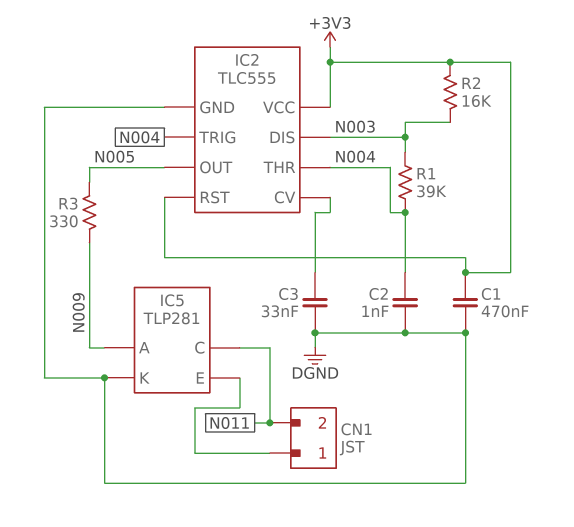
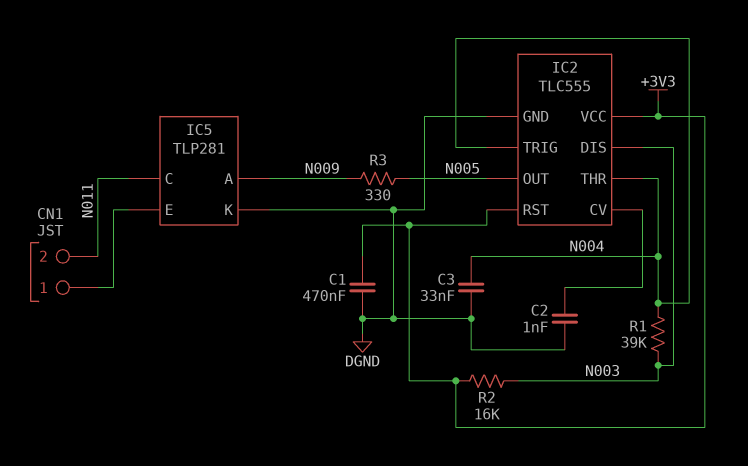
C2: 1nF (DGND, N004) -> 1nF (DGND, IC2/CV)
C3: 33nF (DGND, IC2/CV) -> 33nF (DGND, N004)

